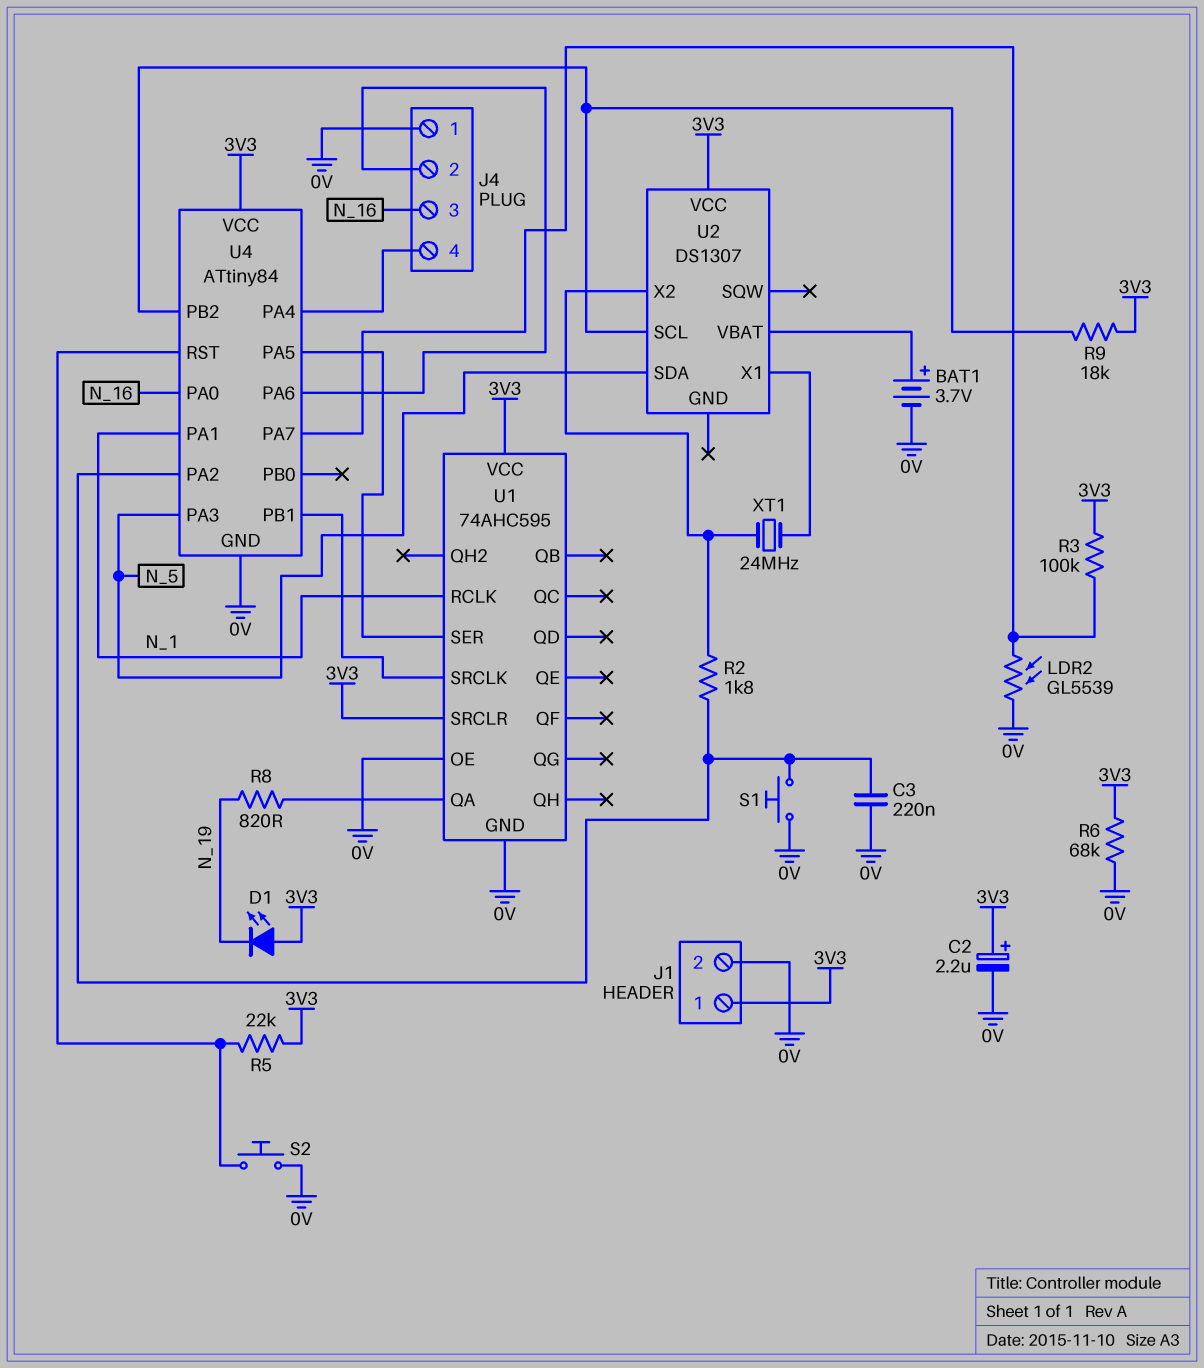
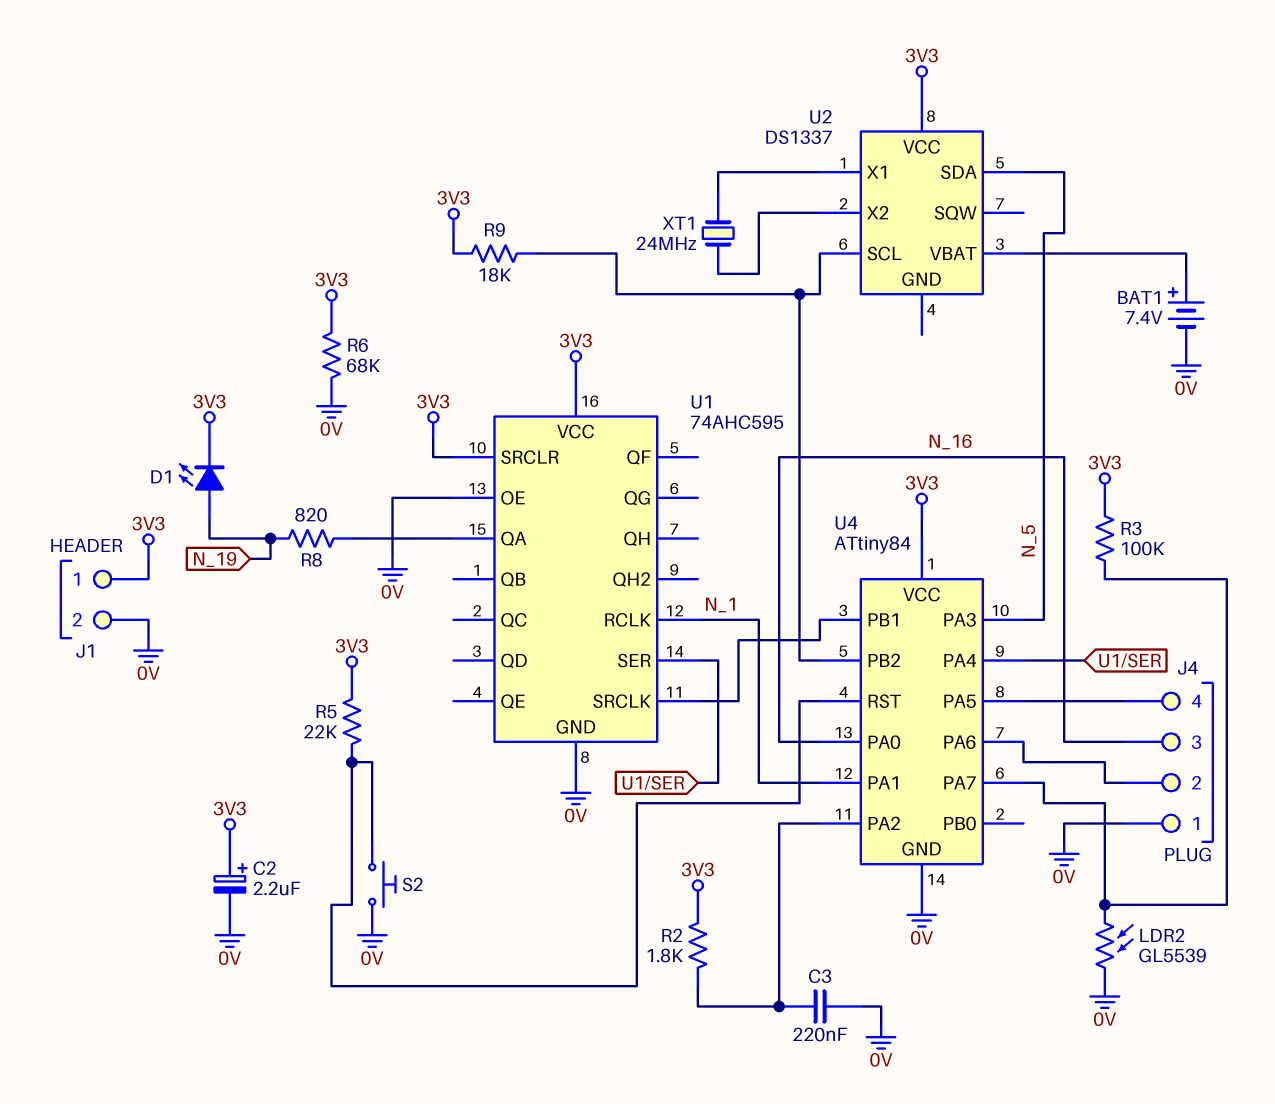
BAT1: 3.7V (plus U2/VBAT, minus 0V) -> 7.4V (plus U2/VBAT, minus 0V)
D1: LED (A 3V3, K N_19) -> LED (A N_19, K 3V3)
R2: 1.8k (U2/X2, U4/PA2) -> 1.8k (3V3, U4/PA2)
S1: button (0V, U4/PA2) -> none
U2: DS1307 -> DS1337
U4 pin PA4: J4/4 -> U1/SER
U4 pin PA5: U1/SER -> J4/4

